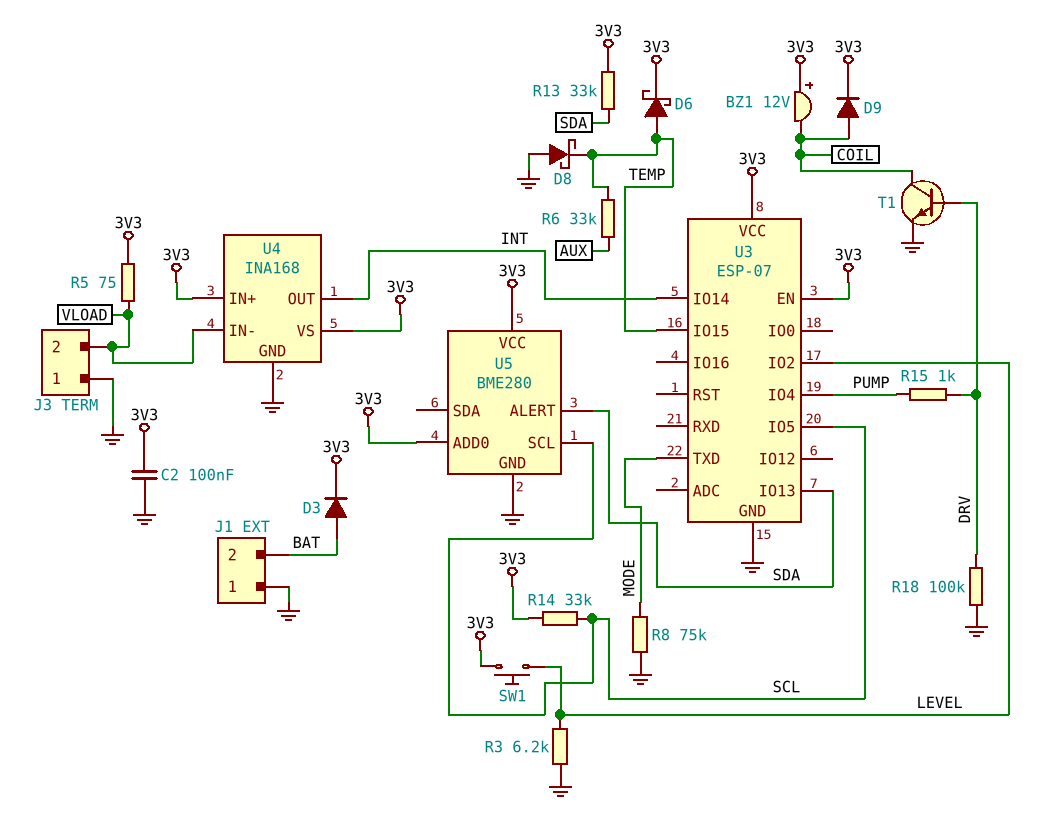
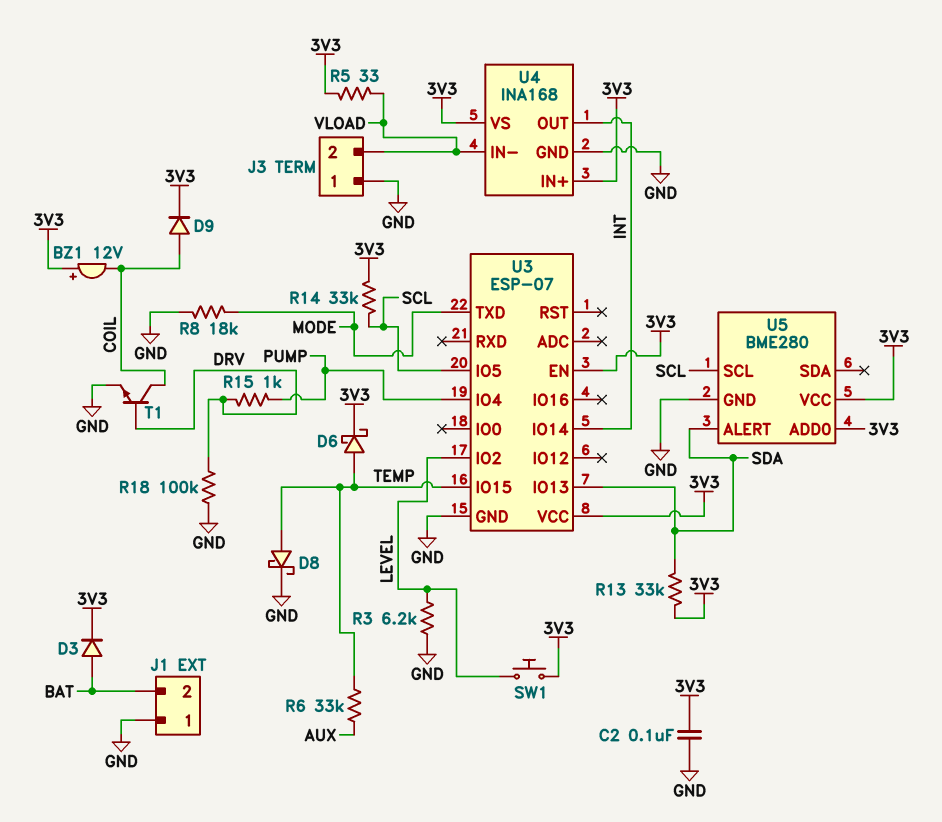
D8: schottky (A GND, K TEMP) -> schottky (A TEMP, K GND)
R5: 75 (3V3, VLOAD) -> 33 (3V3, VLOAD)
R8: 75k (GND, MODE) -> 18k (GND, MODE)

